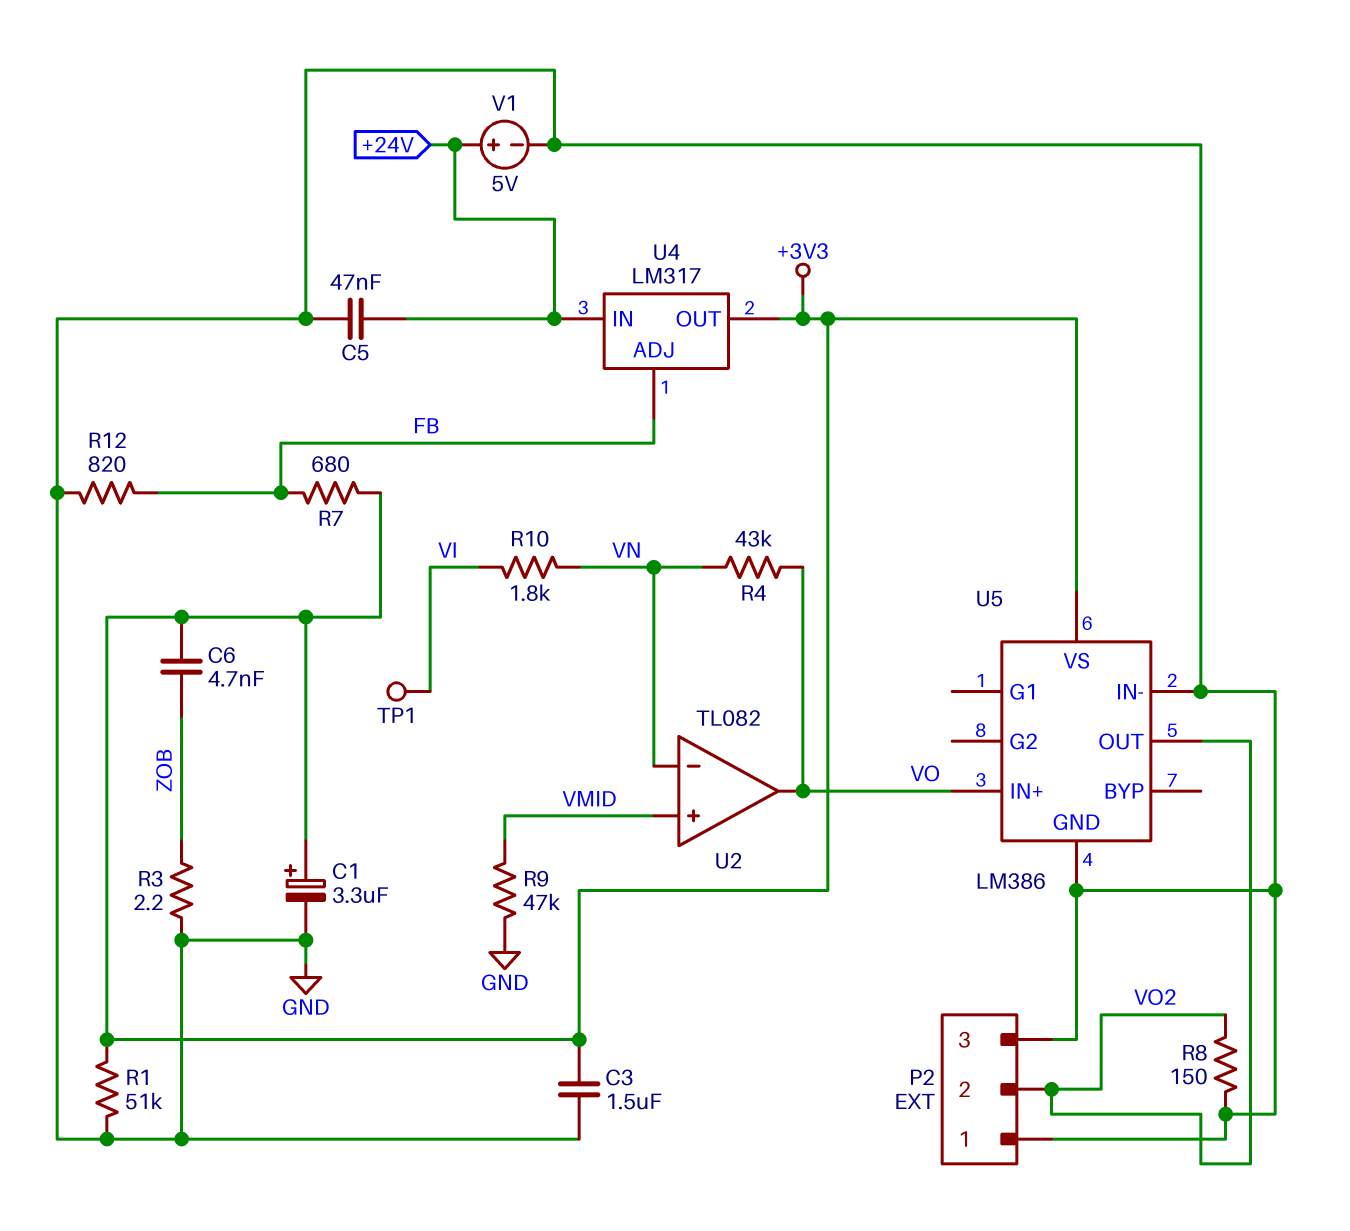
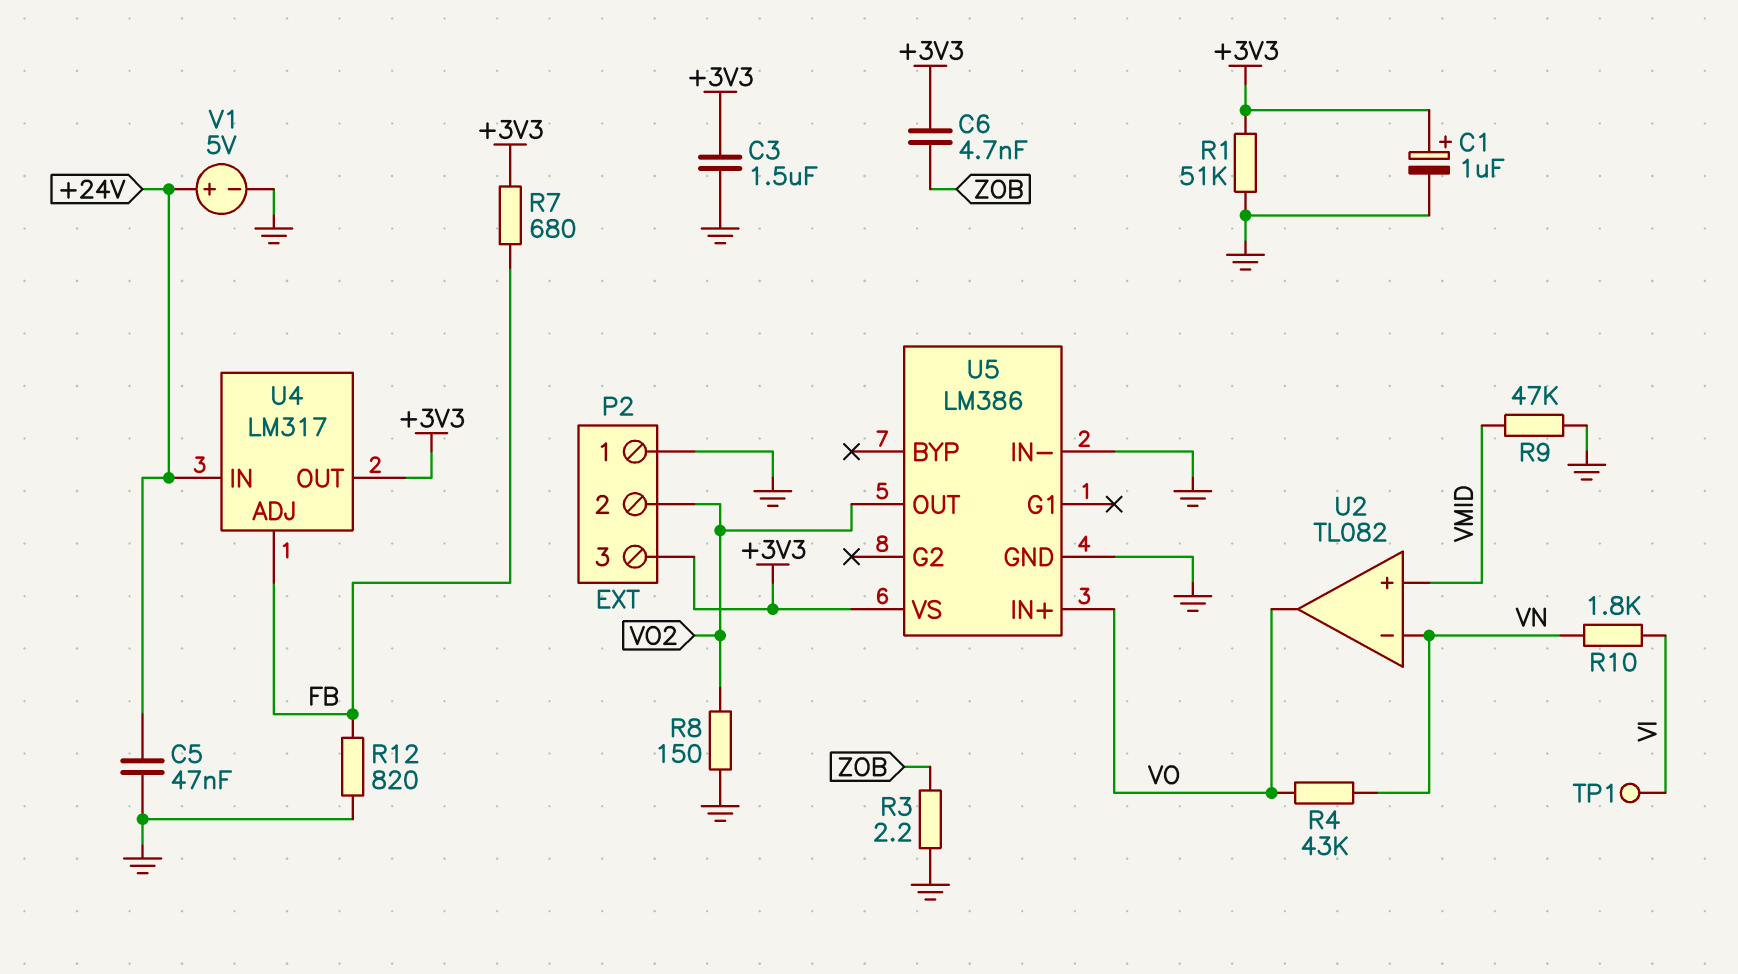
C1: 3.3uF (plus +3V3, minus GND) -> 1uF (plus +3V3, minus GND)
P2 pin 3: GND -> +3V3

